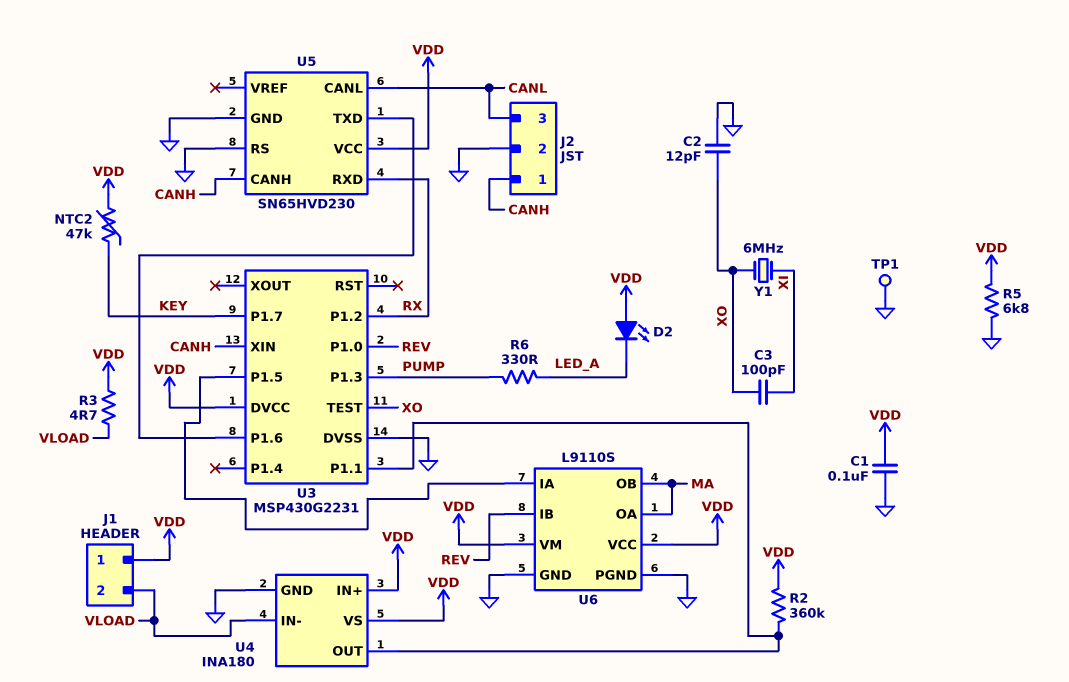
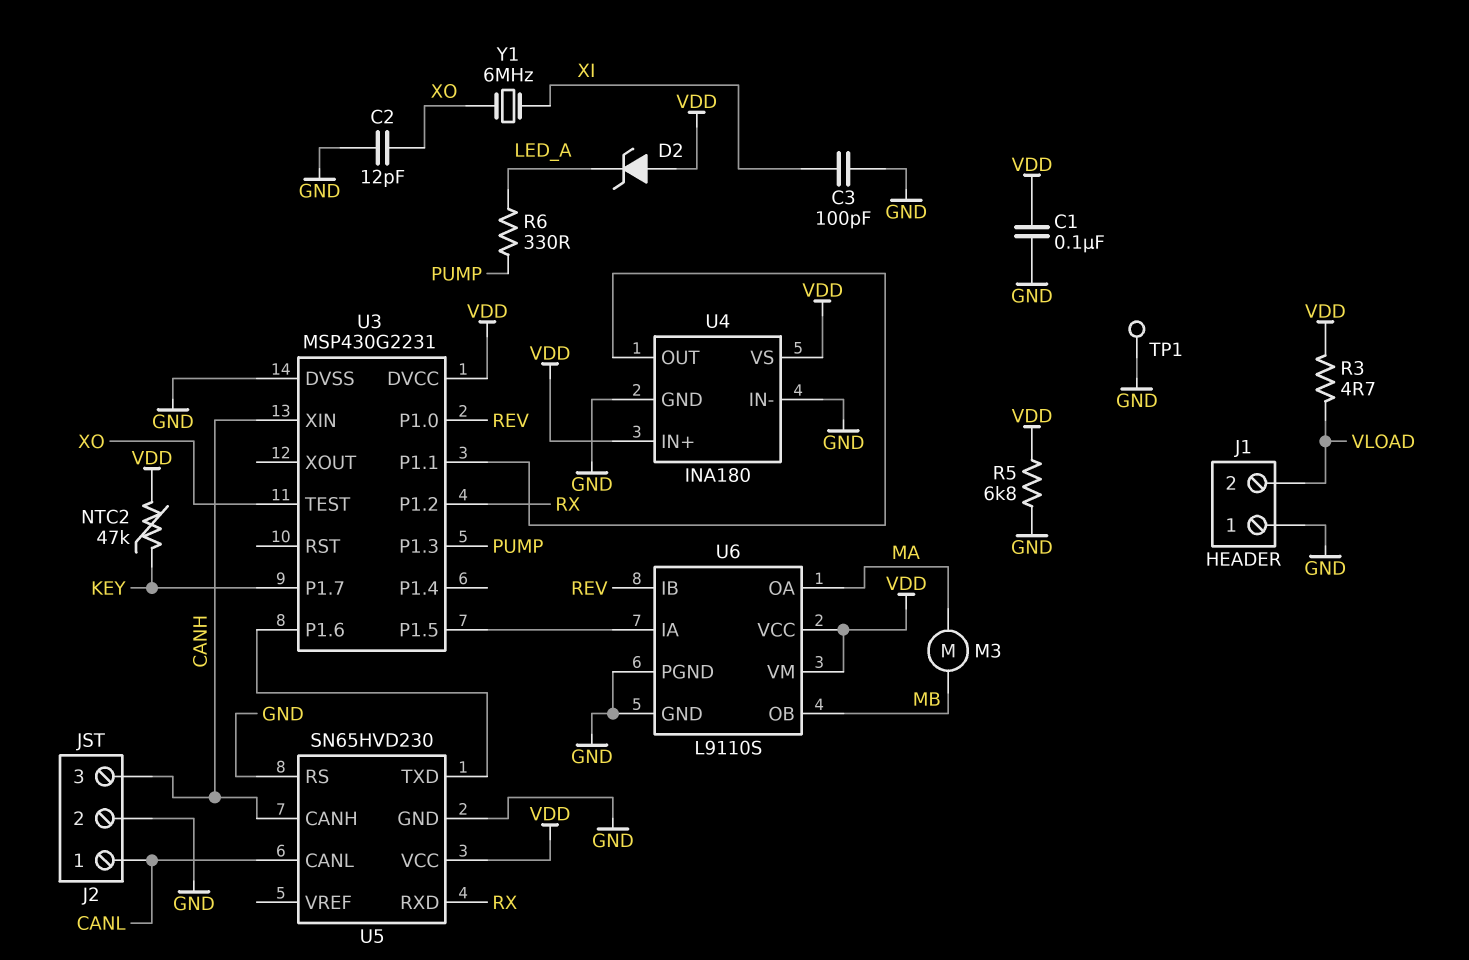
C3: 100pF (XI, XO) -> 100pF (GND, XI)
D2: LED (A VDD, K LED_A) -> zener (A VDD, K LED_A)
J1 pin 1: VDD -> GND
J2 pin 1: CANH -> CANL
J2 pin 3: CANL -> CANH
M3: none -> motor (MA, MB)
R2: 360k (U3/P1.1, VDD) -> none
U4 pin IN-: VLOAD -> GND
U6 pin OB: MA -> MB

